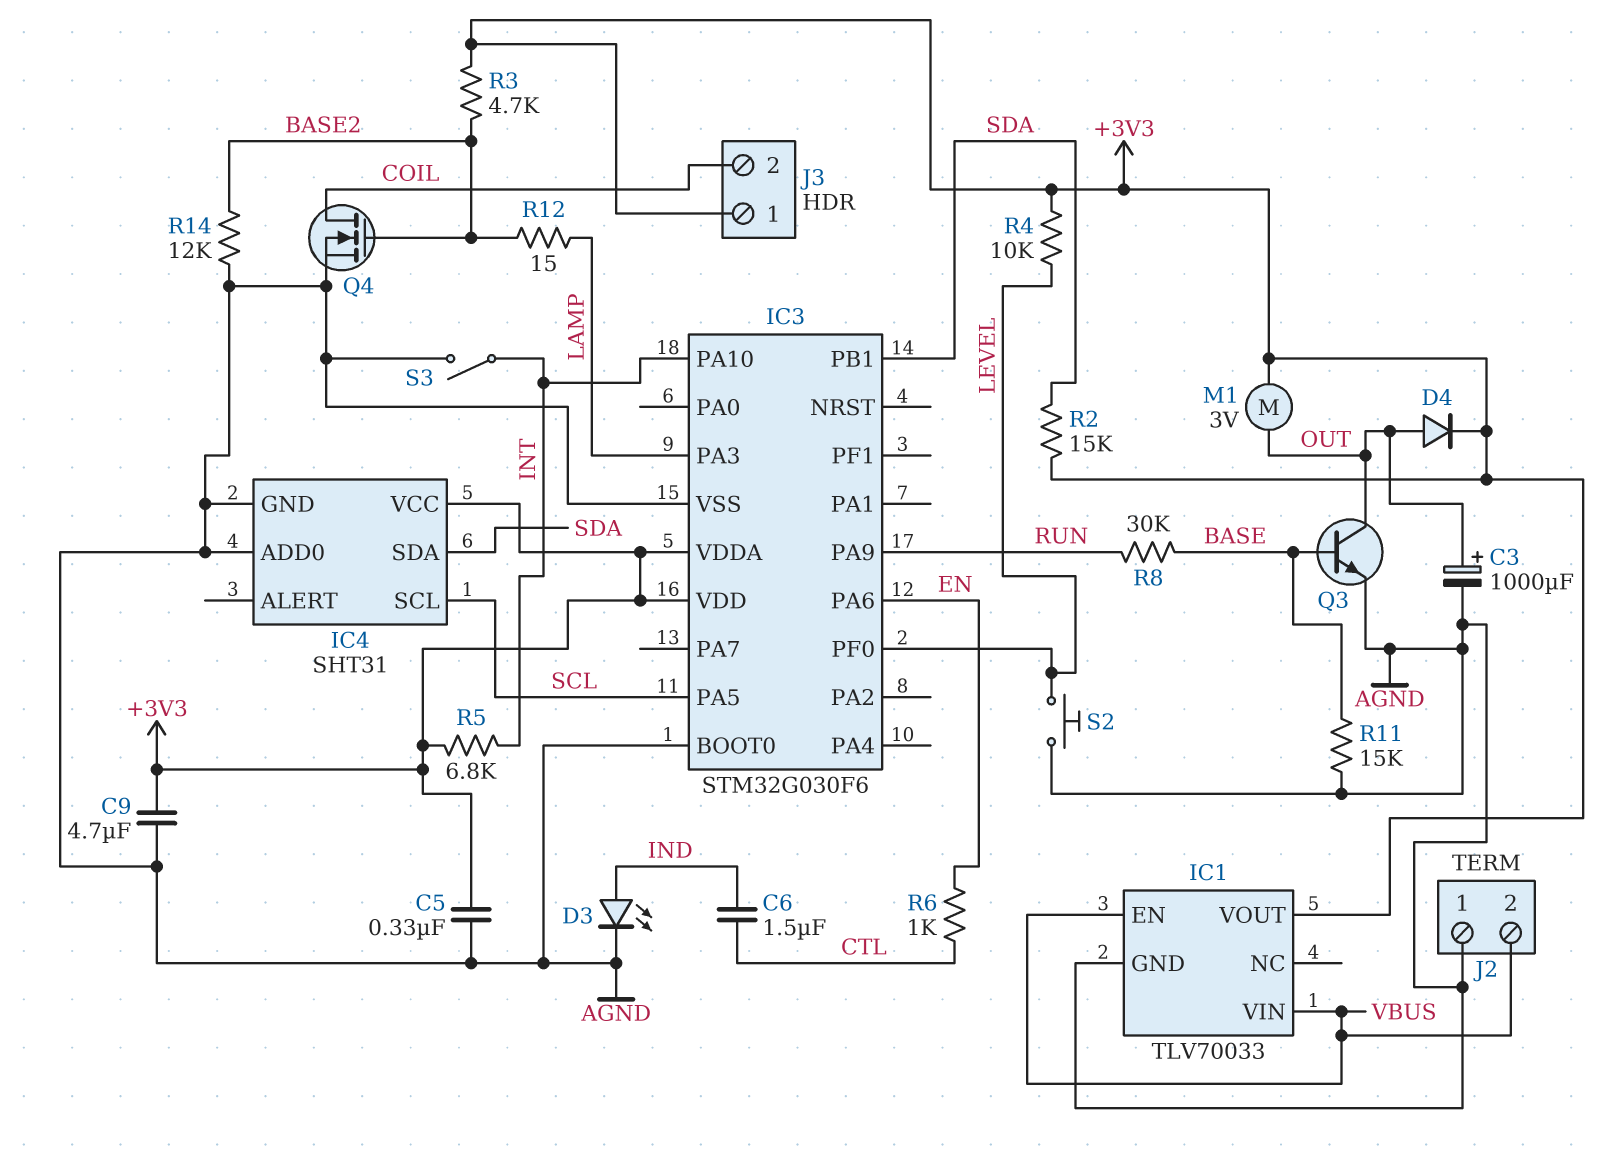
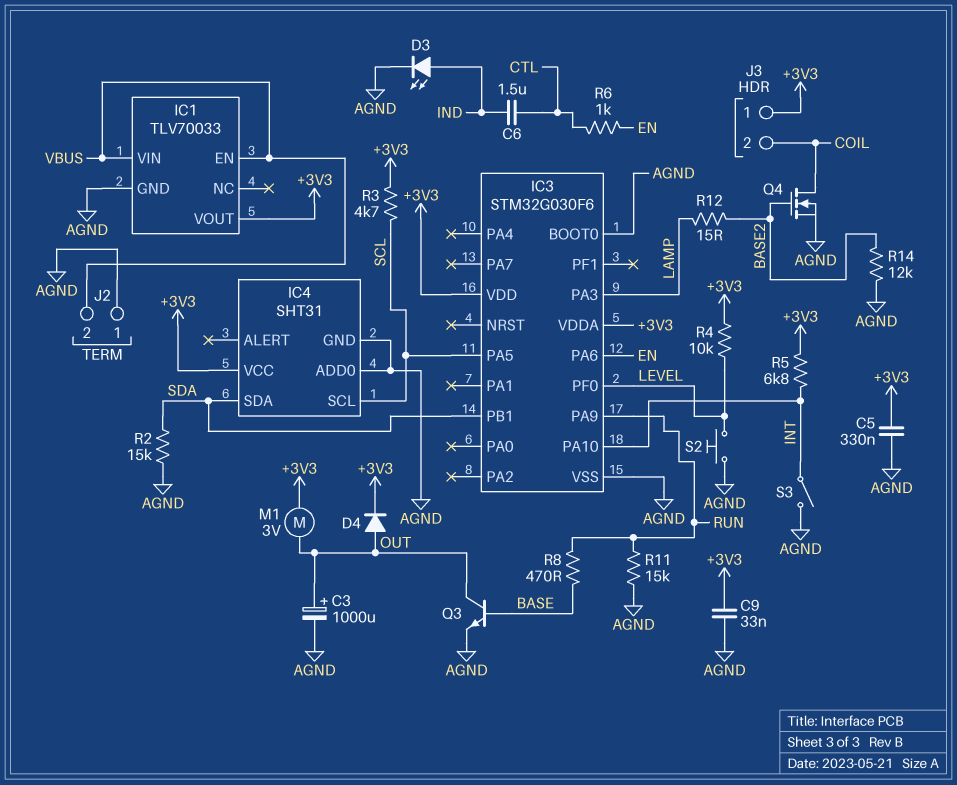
C9: 4.7uF (+3V3, AGND) -> 33nF (+3V3, AGND)
R2: 15k (+3V3, SDA) -> 15k (AGND, SDA)
R3: 4.7k (+3V3, BASE2) -> 4.7k (+3V3, SCL)
R8: 30k (BASE, RUN) -> 470 (BASE, RUN)
R11: 15k (AGND, BASE) -> 15k (AGND, RUN)

